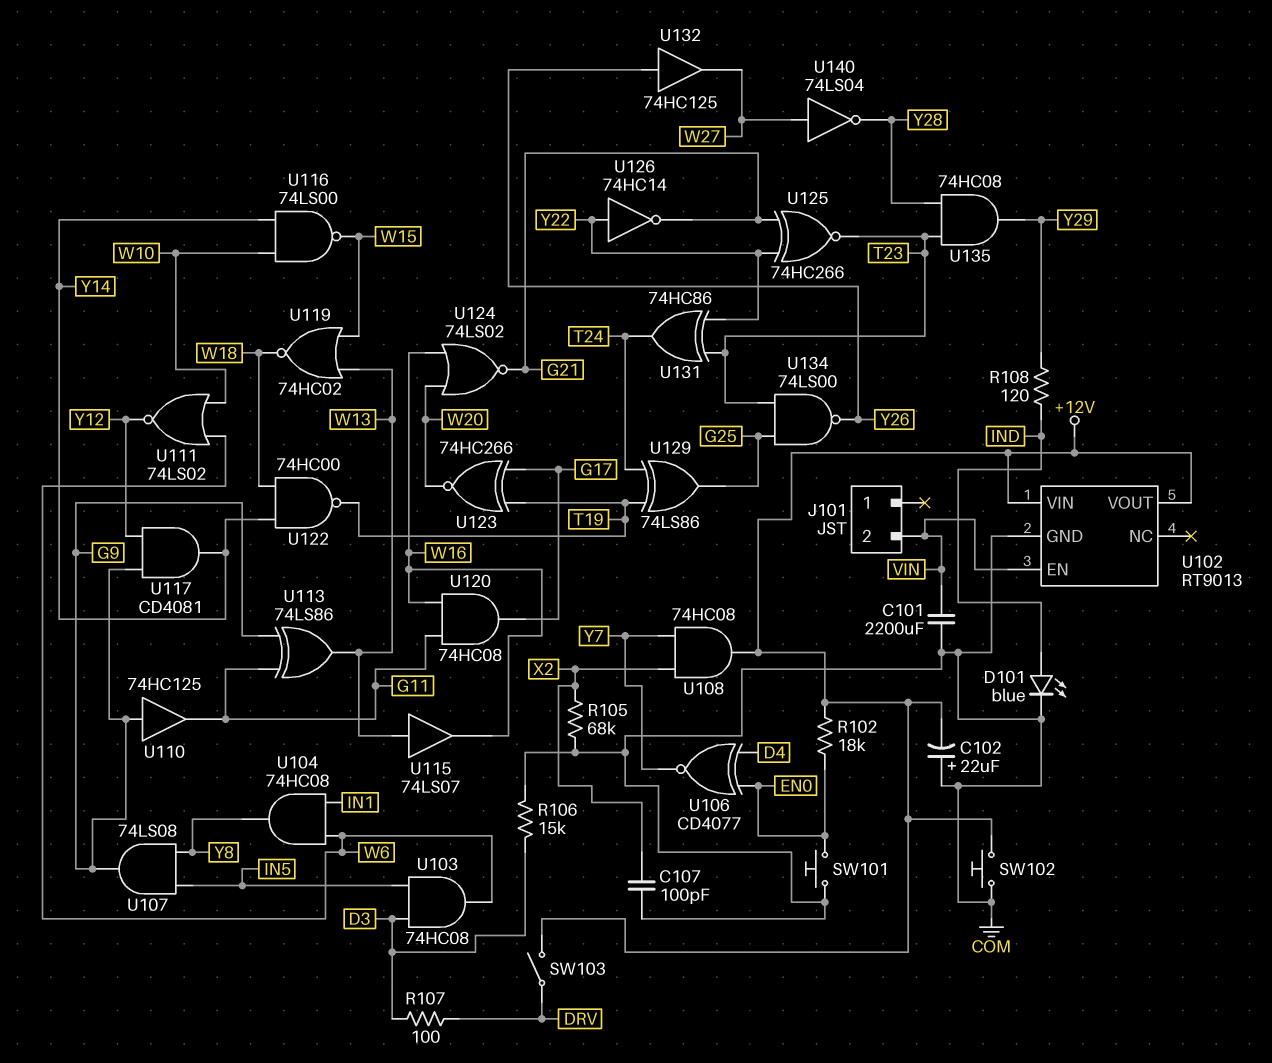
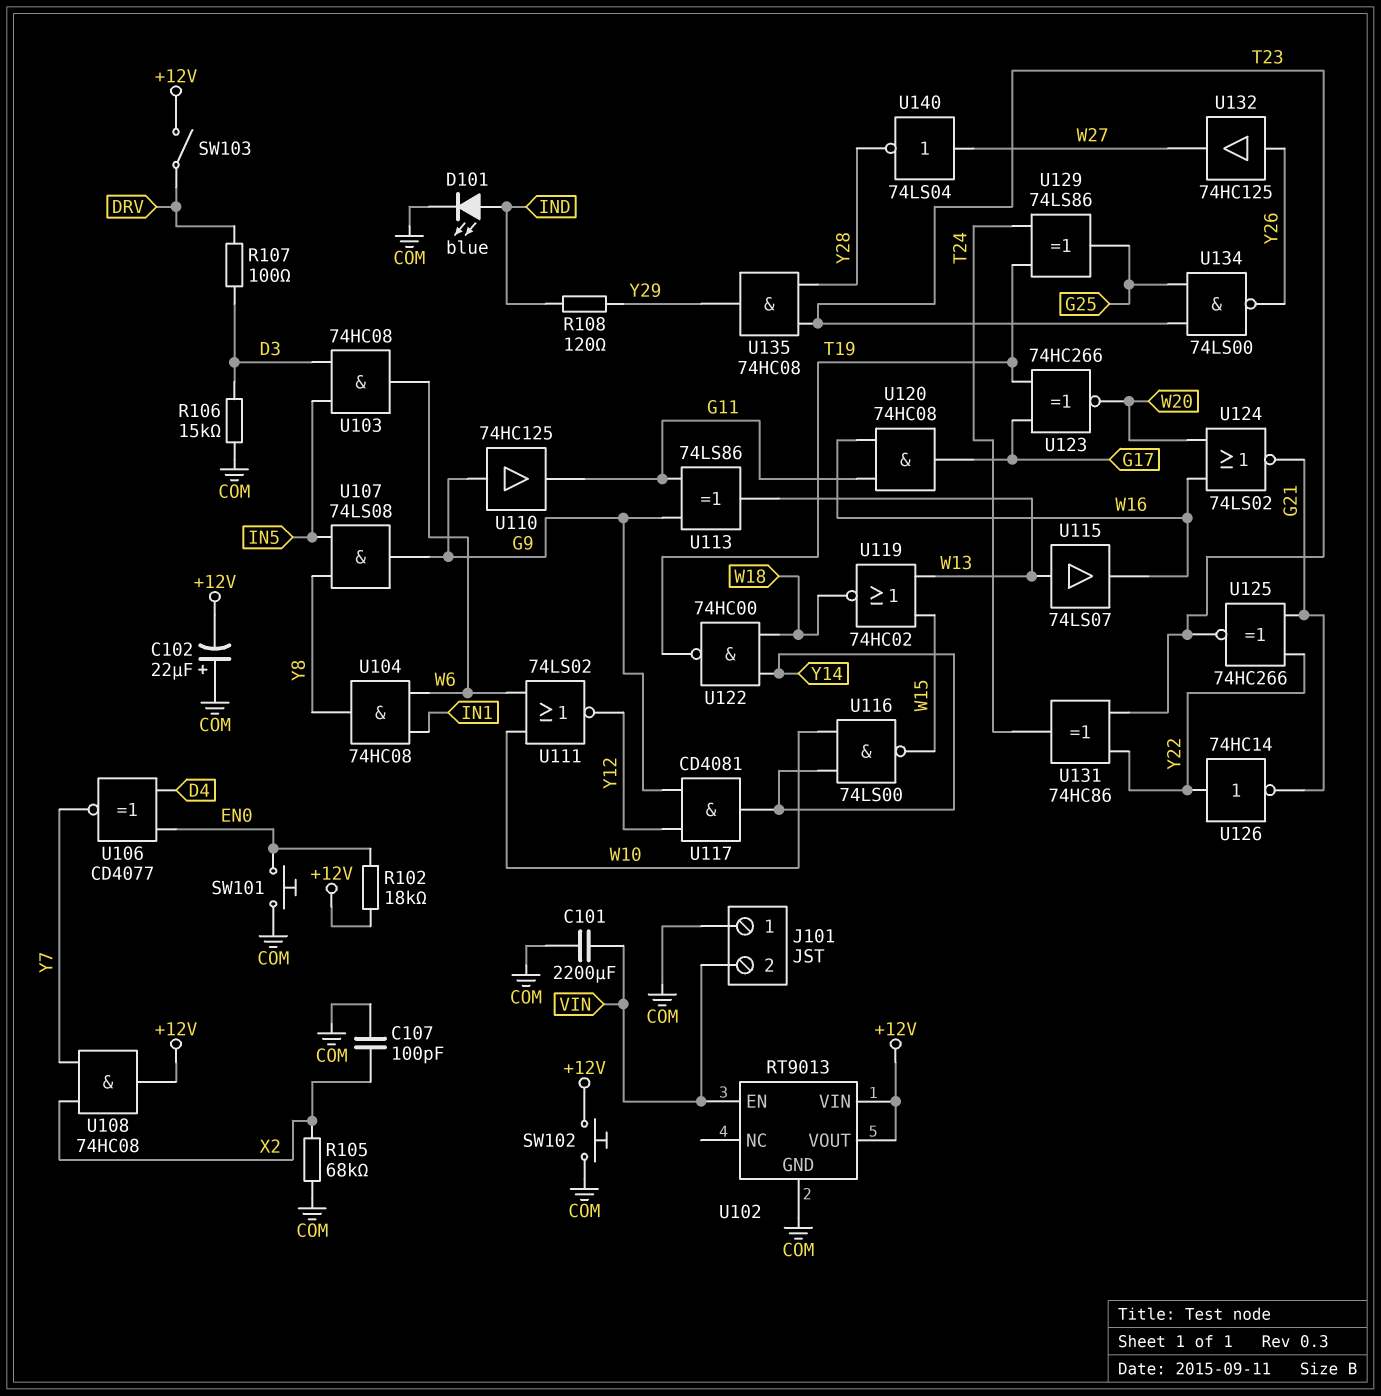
J101 pin 1: none -> COM

